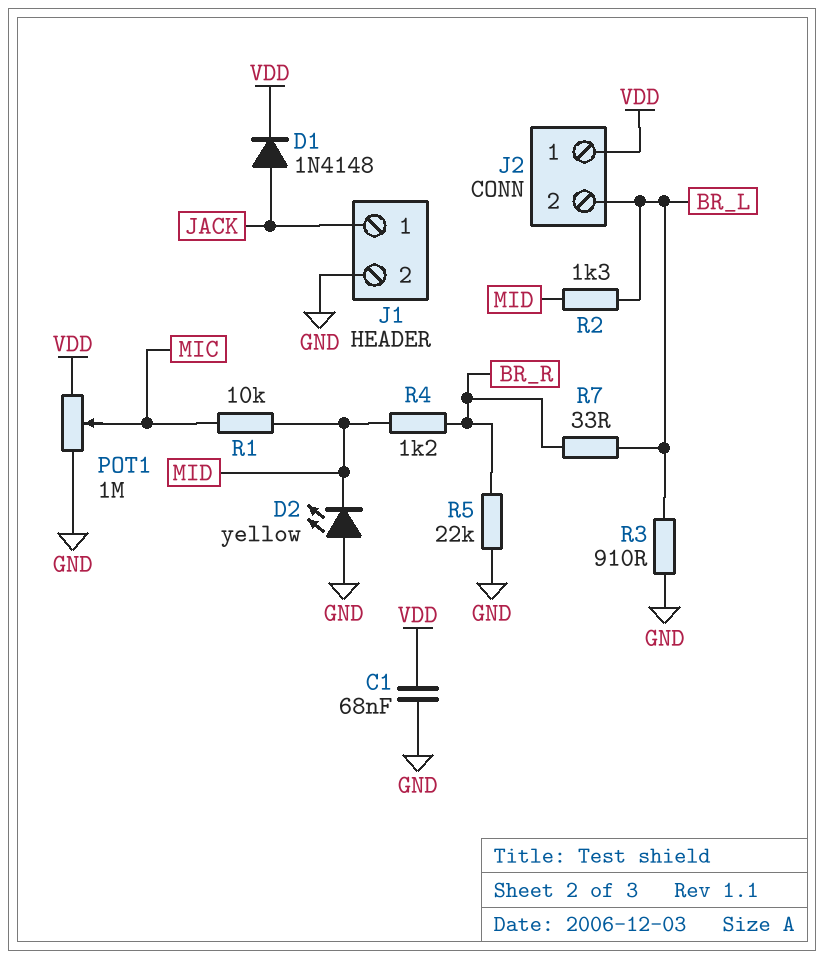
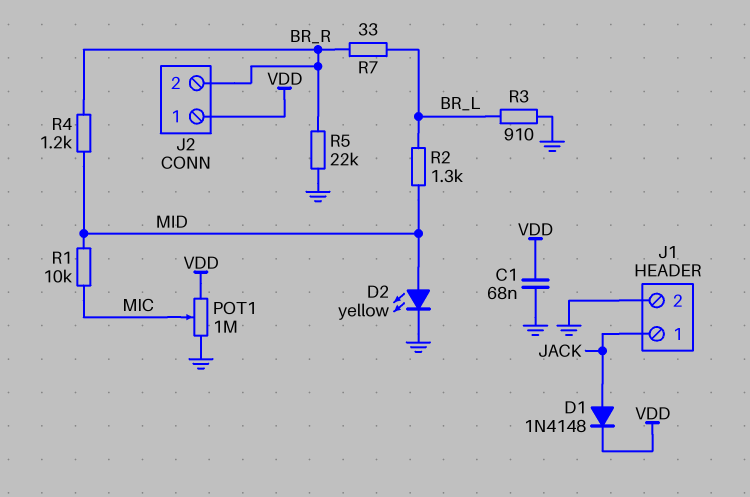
D2: LED yellow (A GND, K MID) -> LED yellow (A MID, K GND)
J2 pin 2: BR_L -> BR_R

